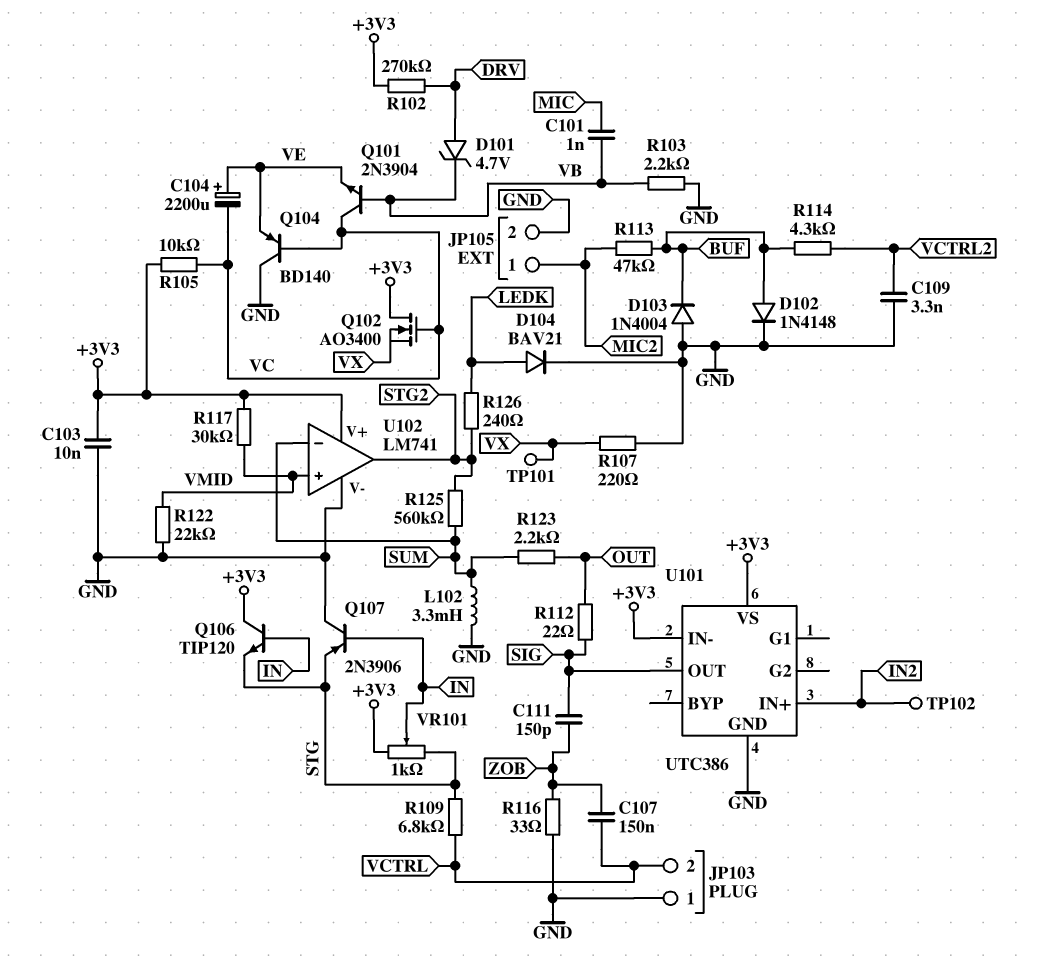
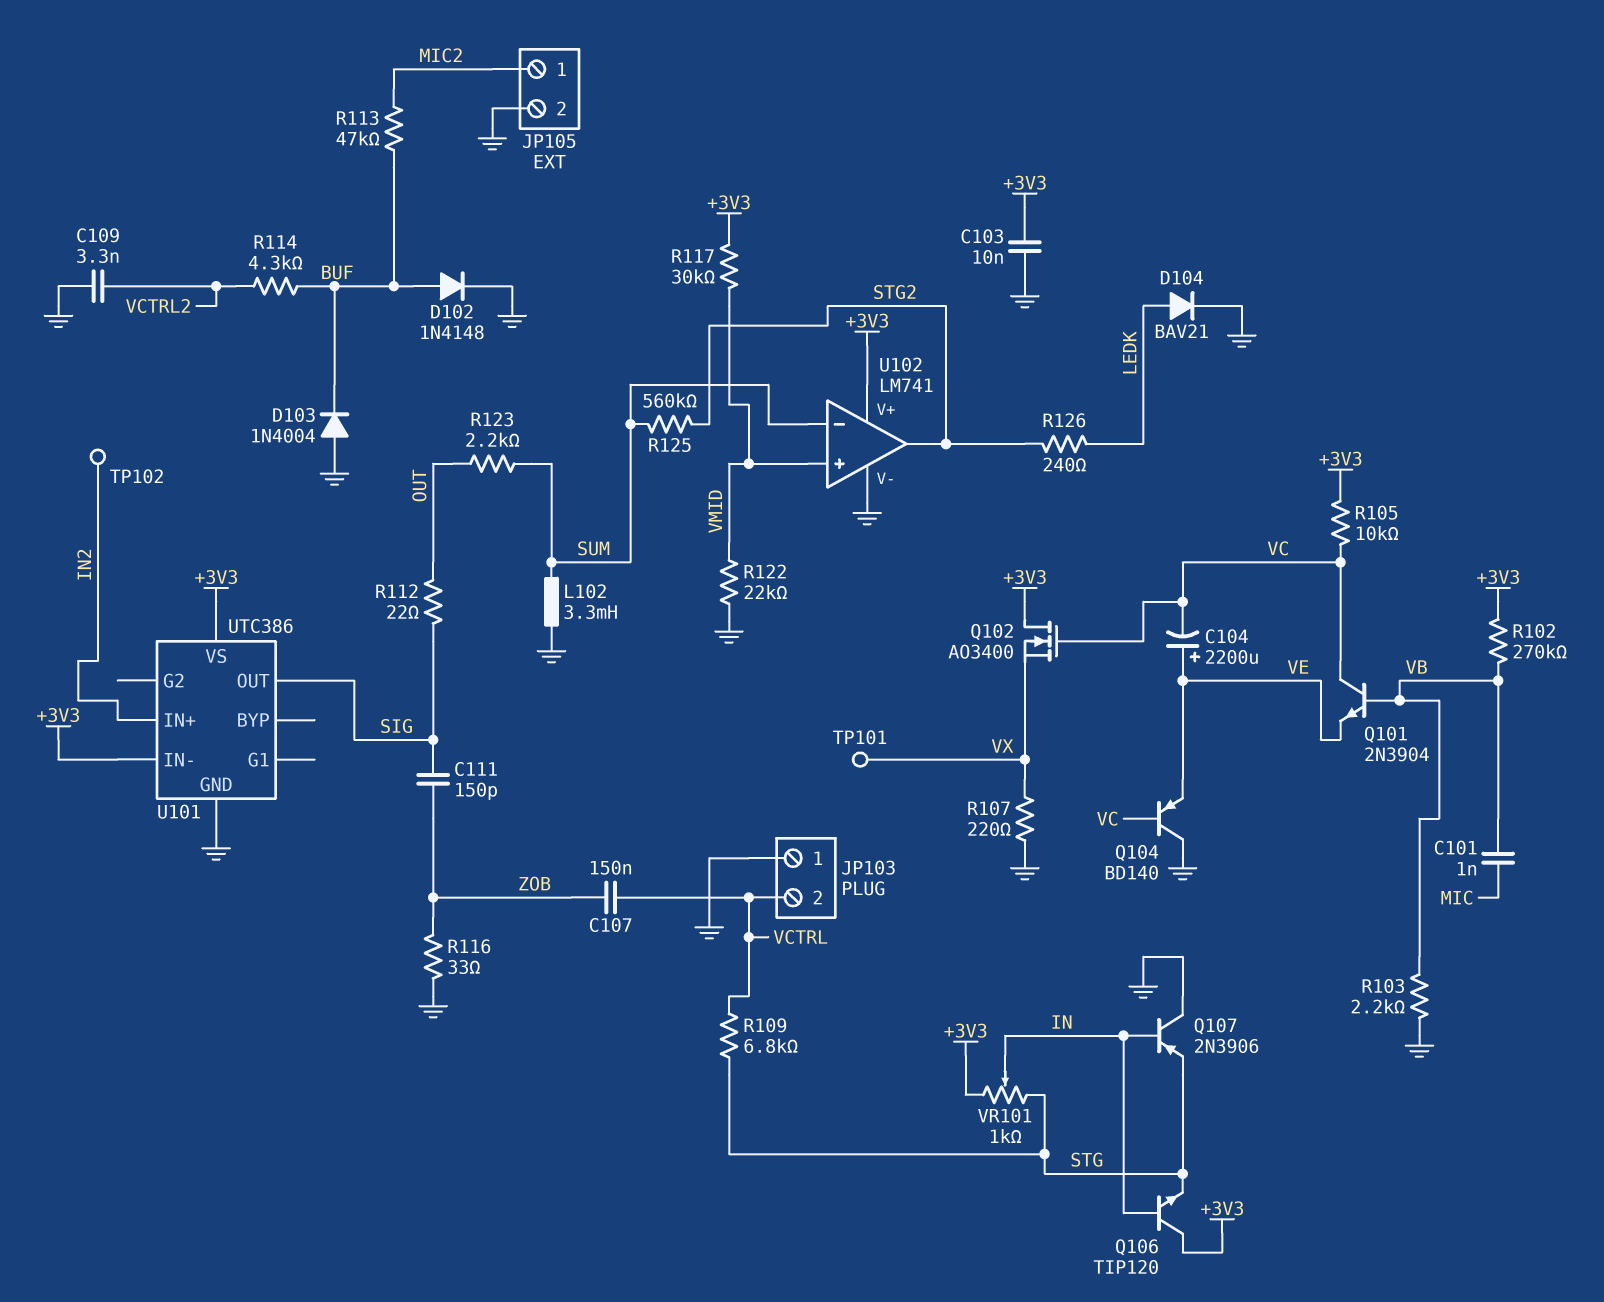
D101: zener 4.7V (A DRV, K VB) -> none
R102: 270k (+3V3, DRV) -> 270k (+3V3, VB)

